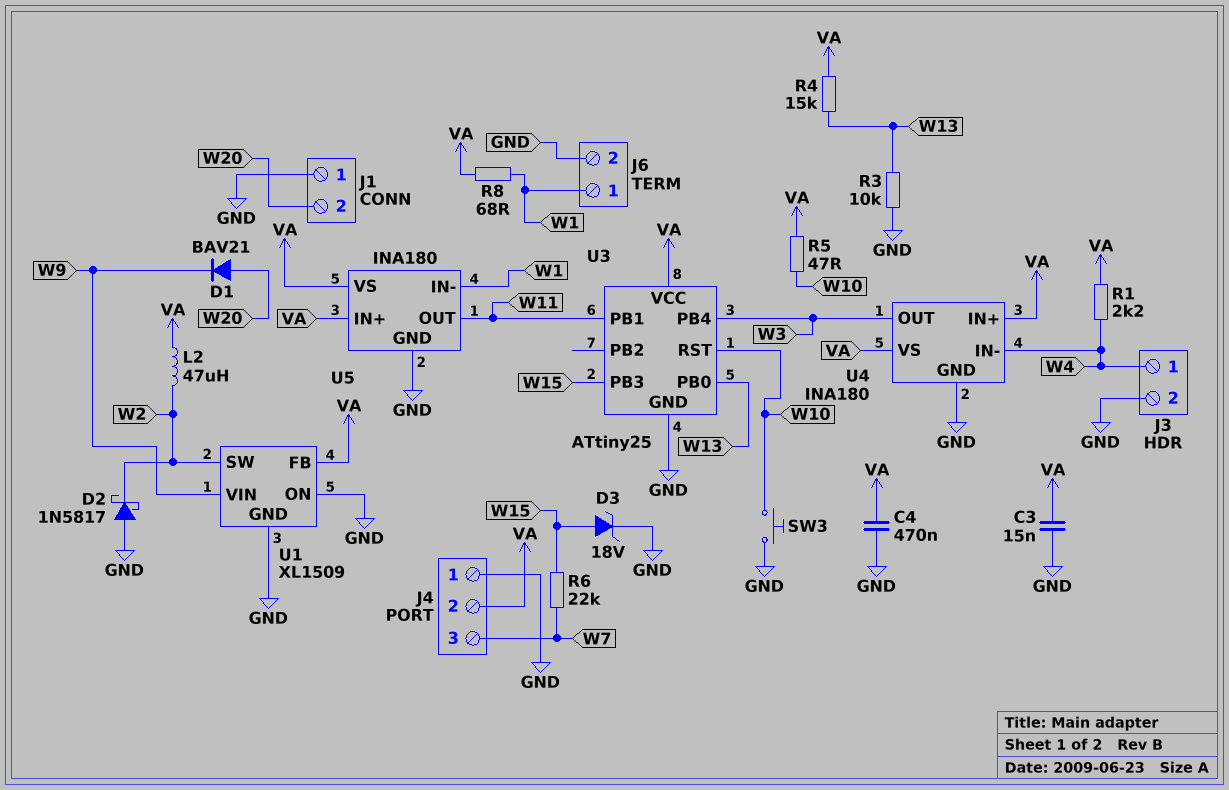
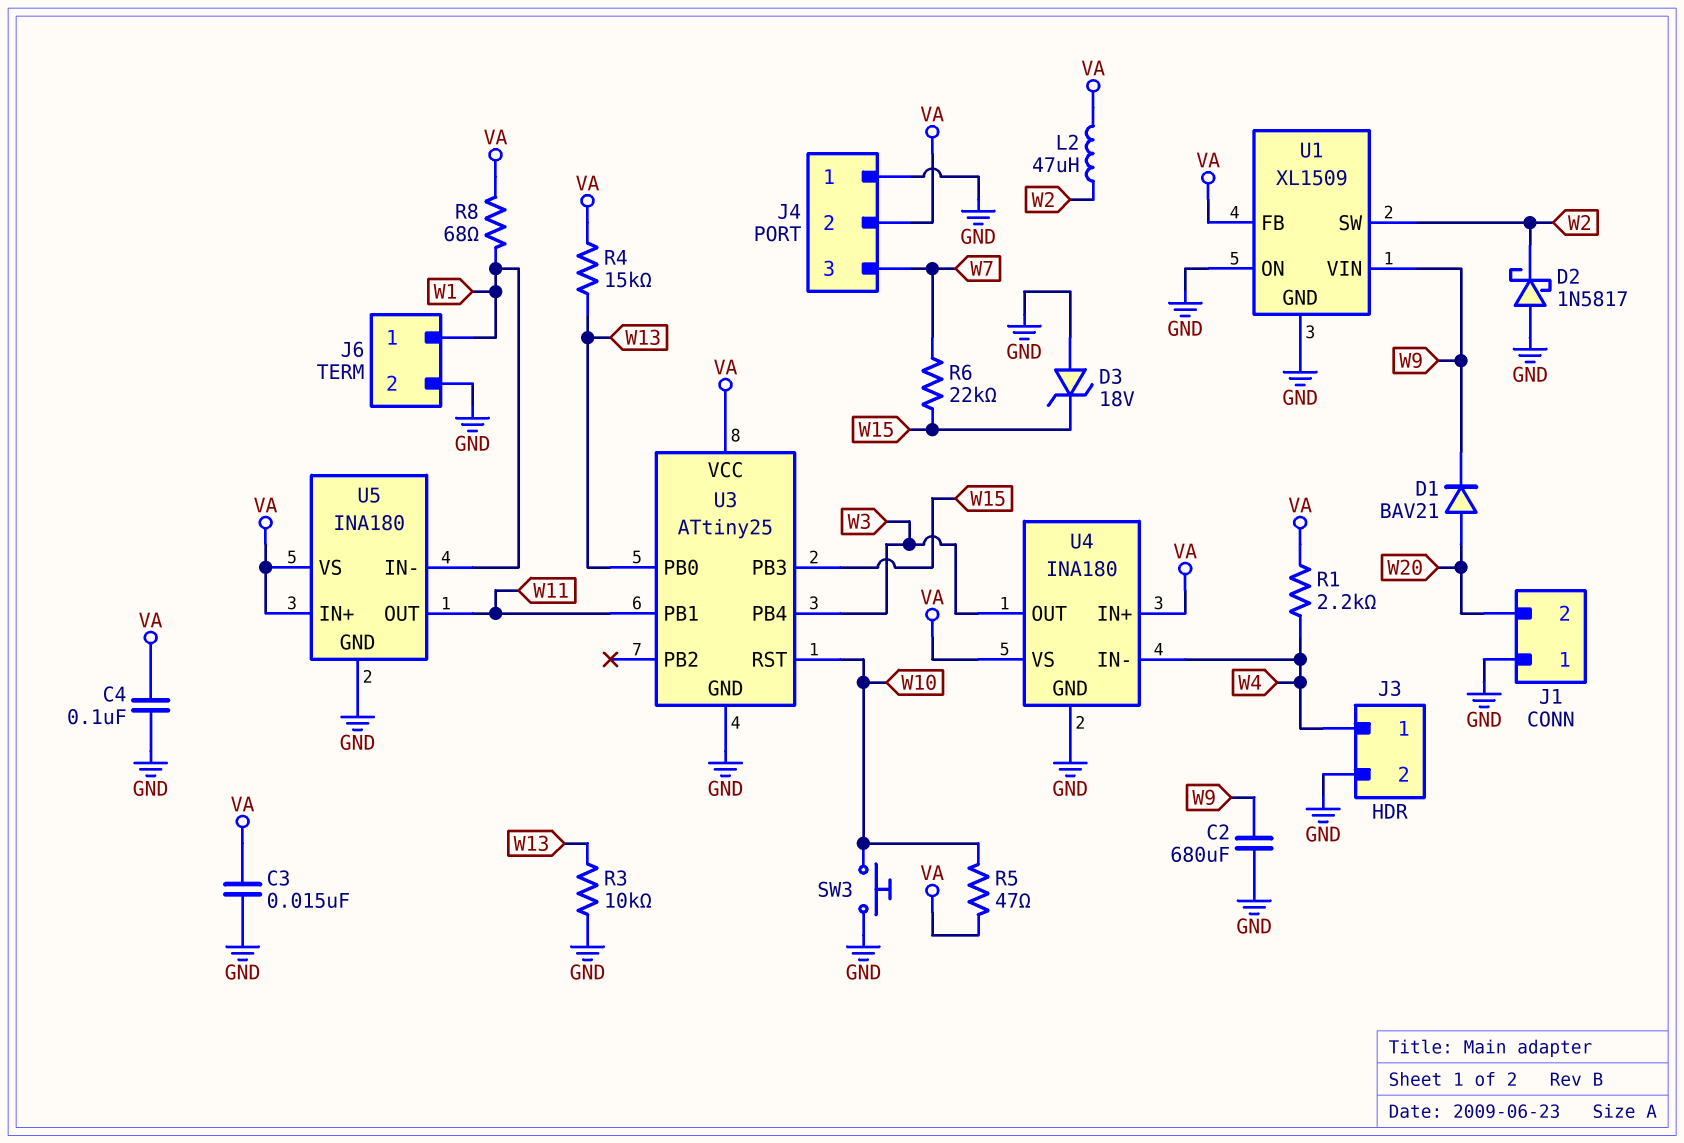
C2: none -> 680uF (GND, W9)
C4: 470nF (GND, VA) -> 100nF (GND, VA)
D3: zener 18V (A W15, K GND) -> zener 18V (A GND, K W15)

